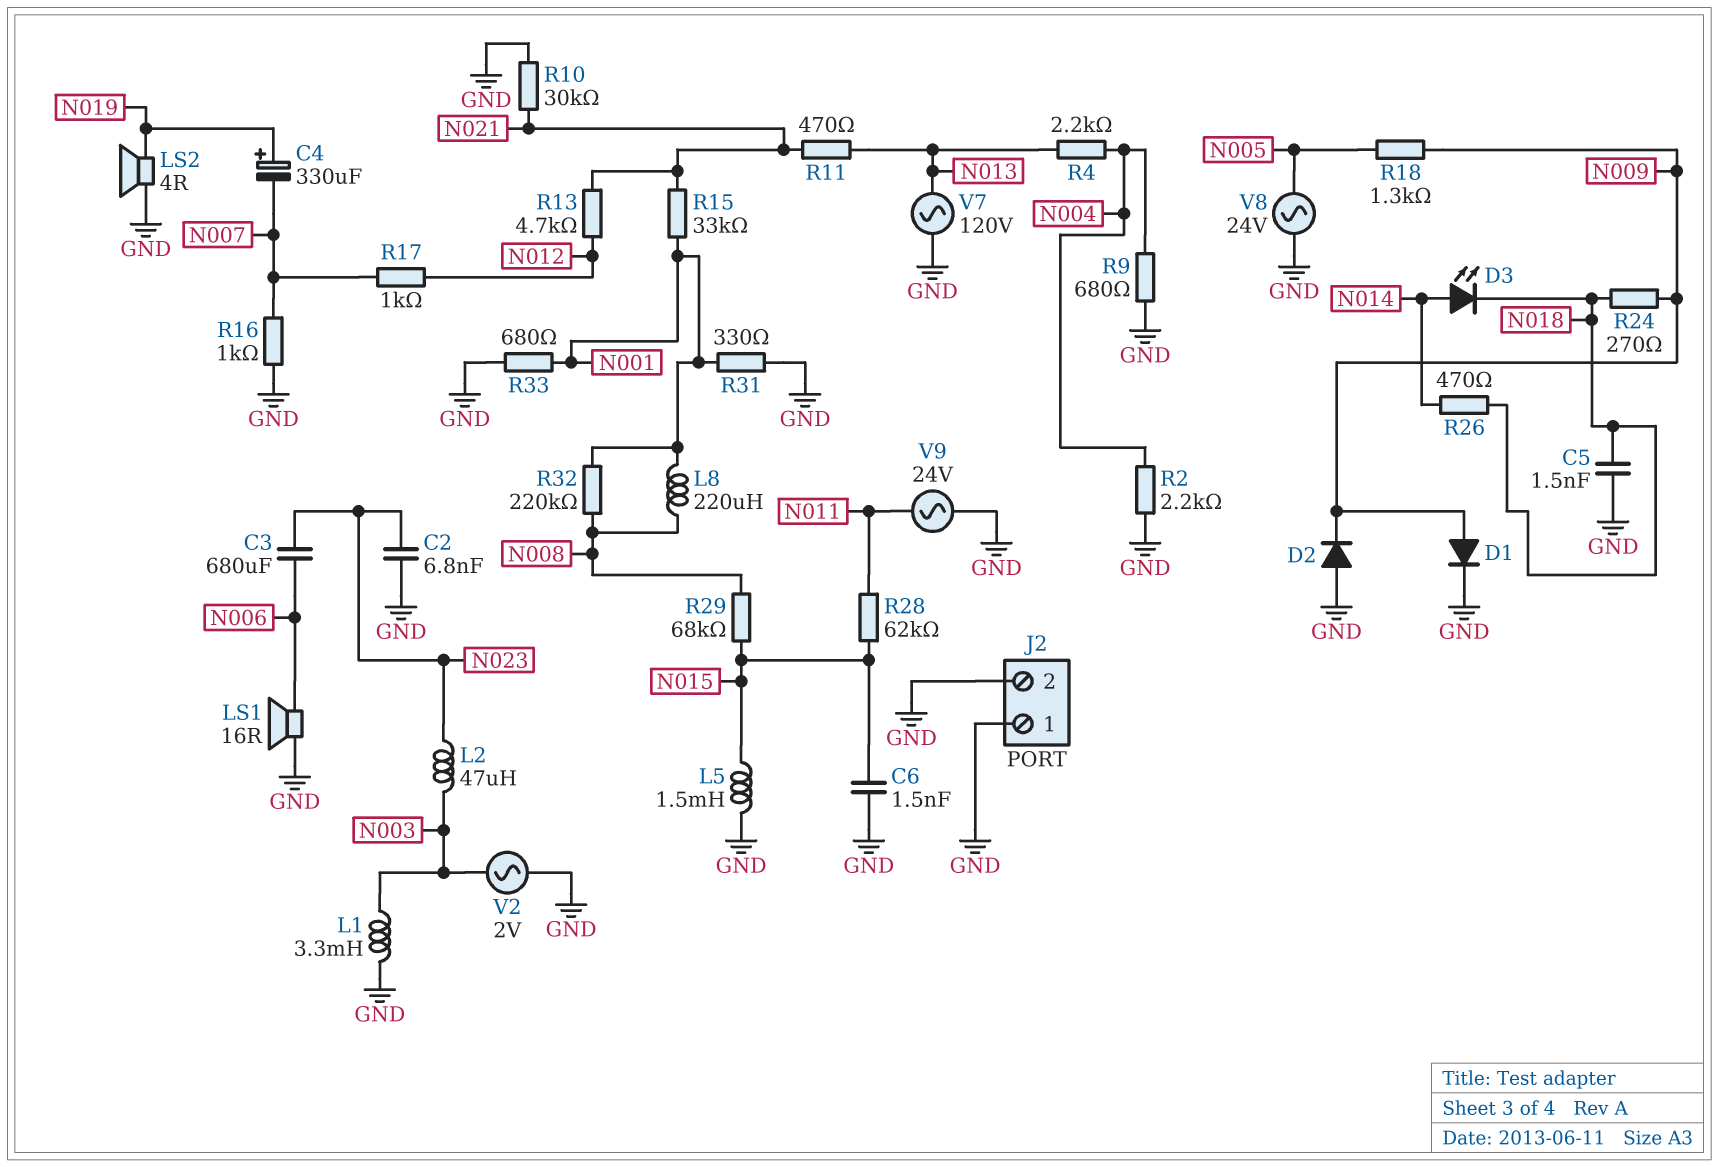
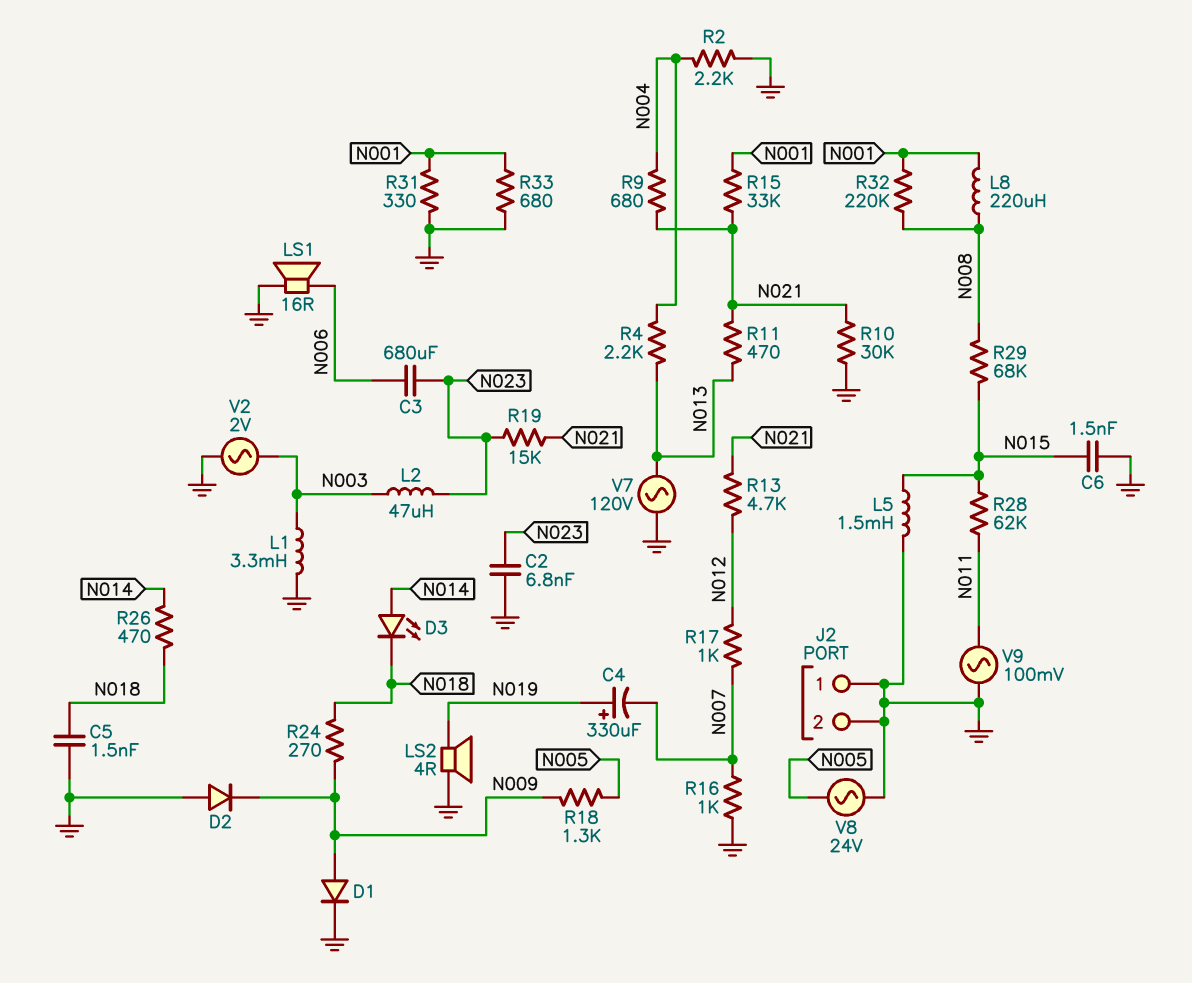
R9: 680 (GND, N004) -> 680 (N004, N021)
R19: none -> 15k (N021, N023)
V9: AC 24V (GND, N011) -> AC 100mV (GND, N011)

